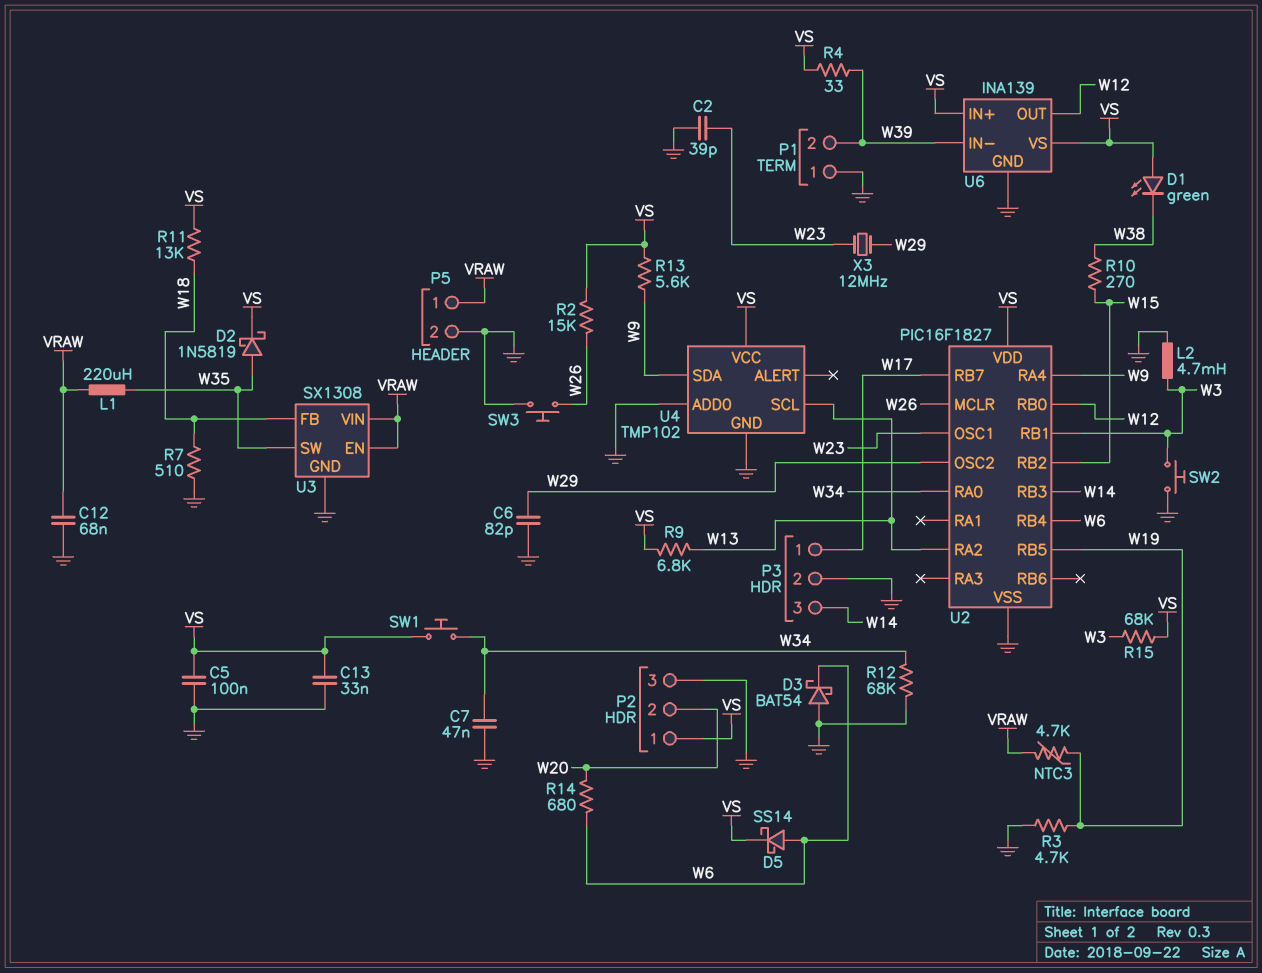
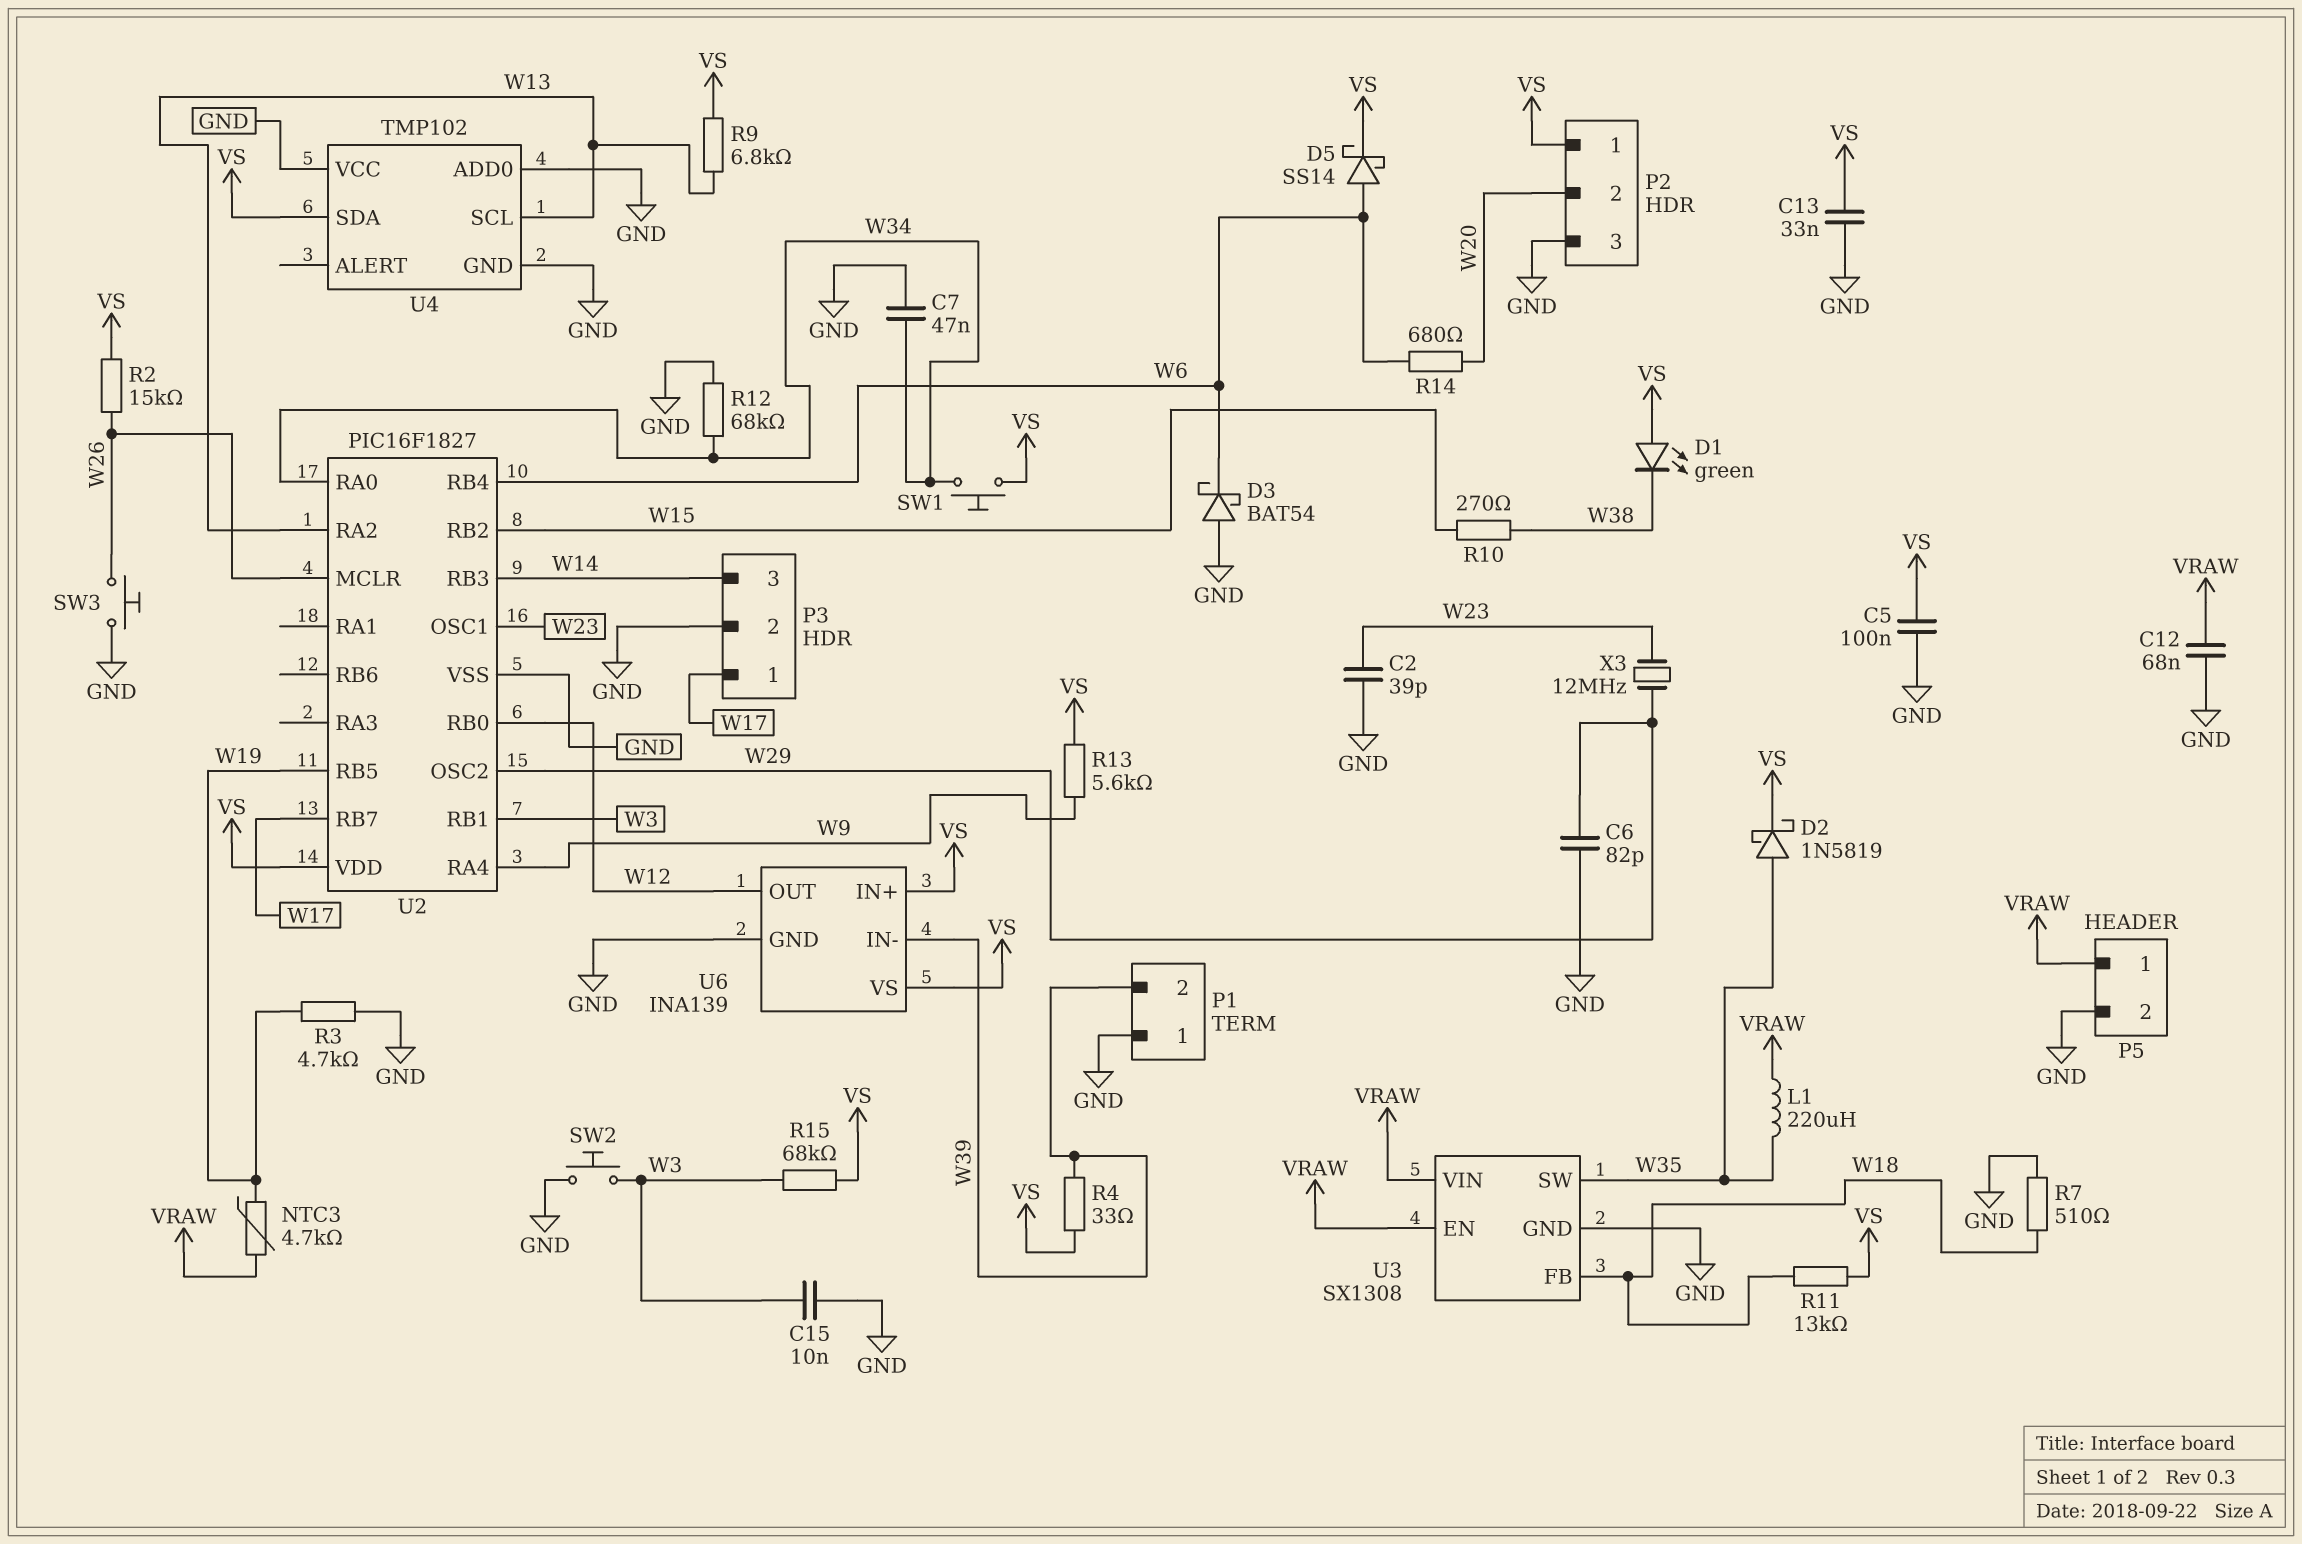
C15: none -> 10nF (GND, W3)
L2: 4.7mH (GND, W3) -> none
U4 pin SDA: W9 -> VS
U4 pin VCC: VS -> GND

